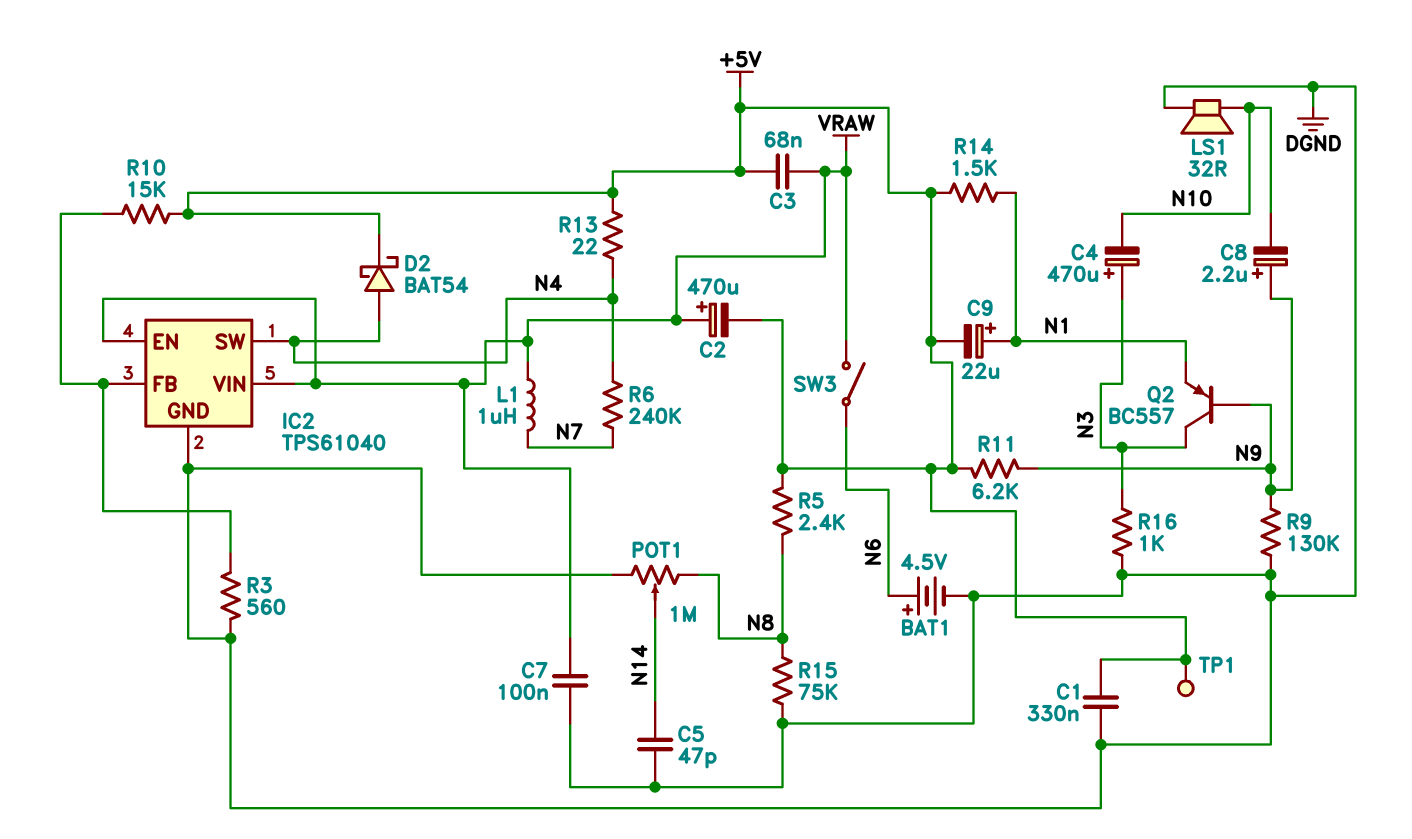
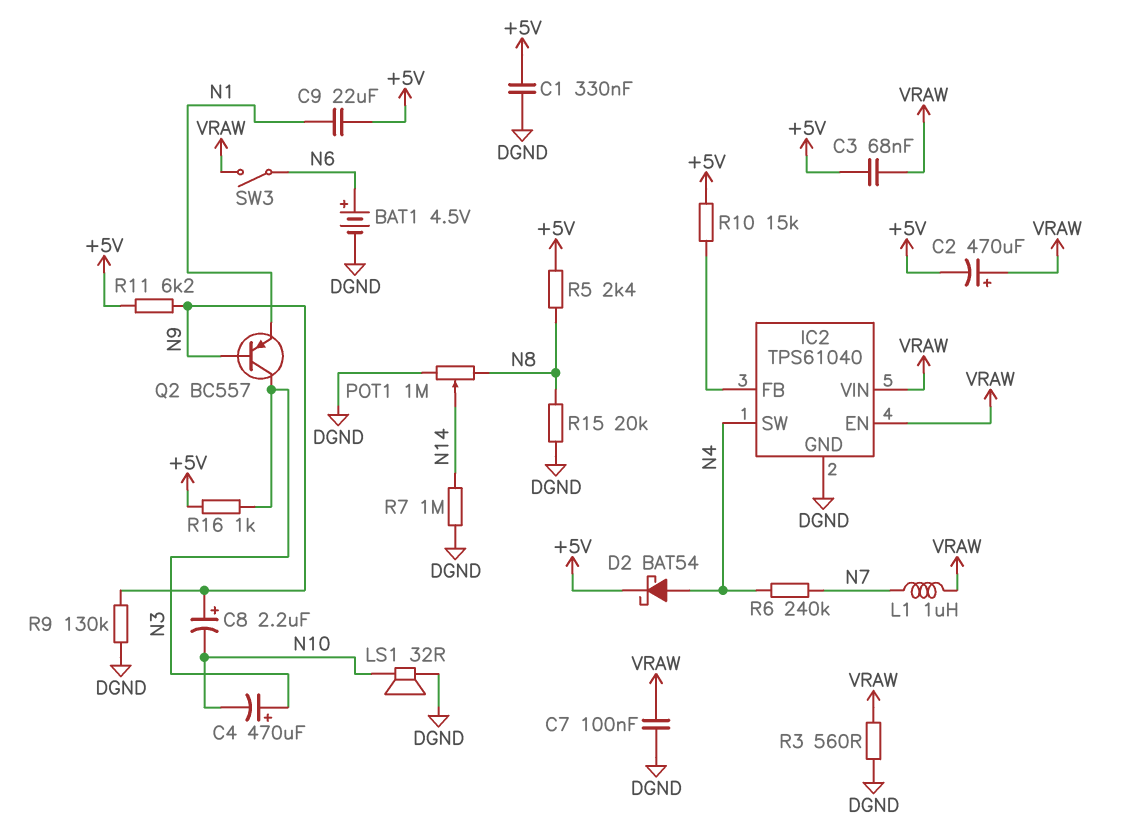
C5: 47pF (DGND, N14) -> none
C9: 22uF (plus N1, minus +5V) -> 22uF (+5V, N1)
R3: 560 (DGND, IC2/FB) -> 560 (DGND, VRAW)
R7: none -> 1M (DGND, N14)
R13: 22 (+5V, N4) -> none
R14: 1.5k (+5V, N1) -> none
R15: 75k (DGND, N8) -> 20k (DGND, N8)
R16: 1k (DGND, N3) -> 1k (+5V, N3)
TP1: test point (+5V) -> none

